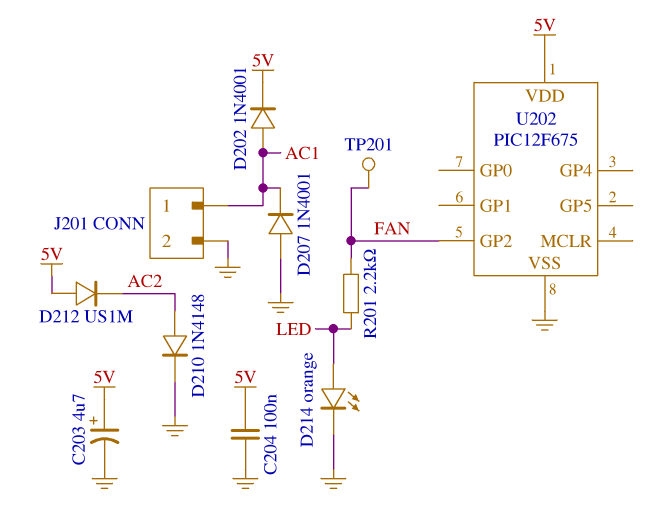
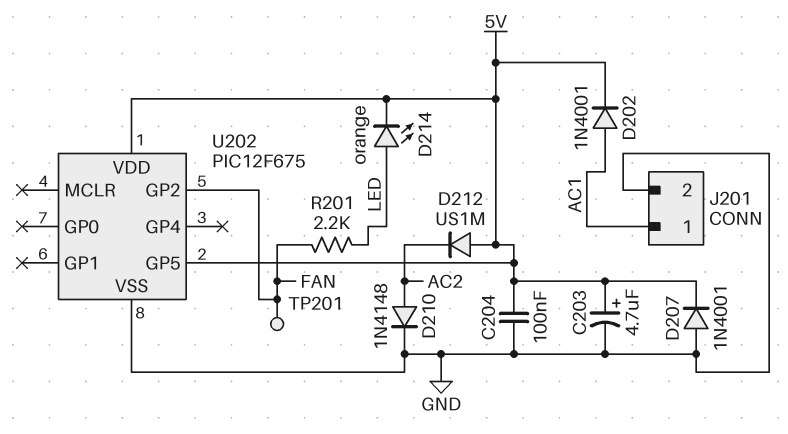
D207: diode 1N4001 (A GND, K AC1) -> diode 1N4001 (A GND, K 5V)
D214: LED orange (A LED, K GND) -> LED orange (A LED, K 5V)
U202 pin GP5: none -> 5V

